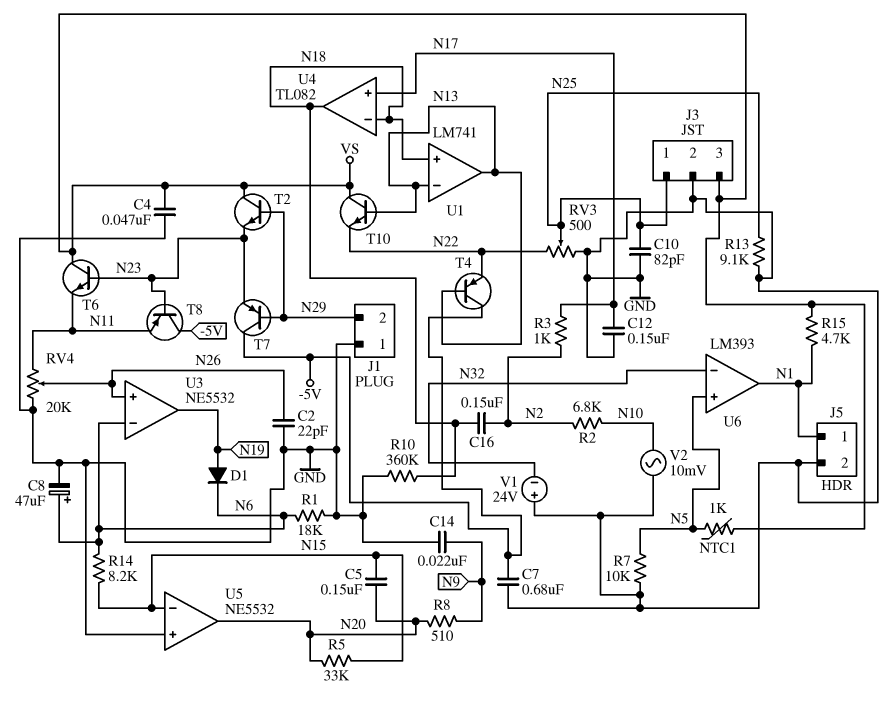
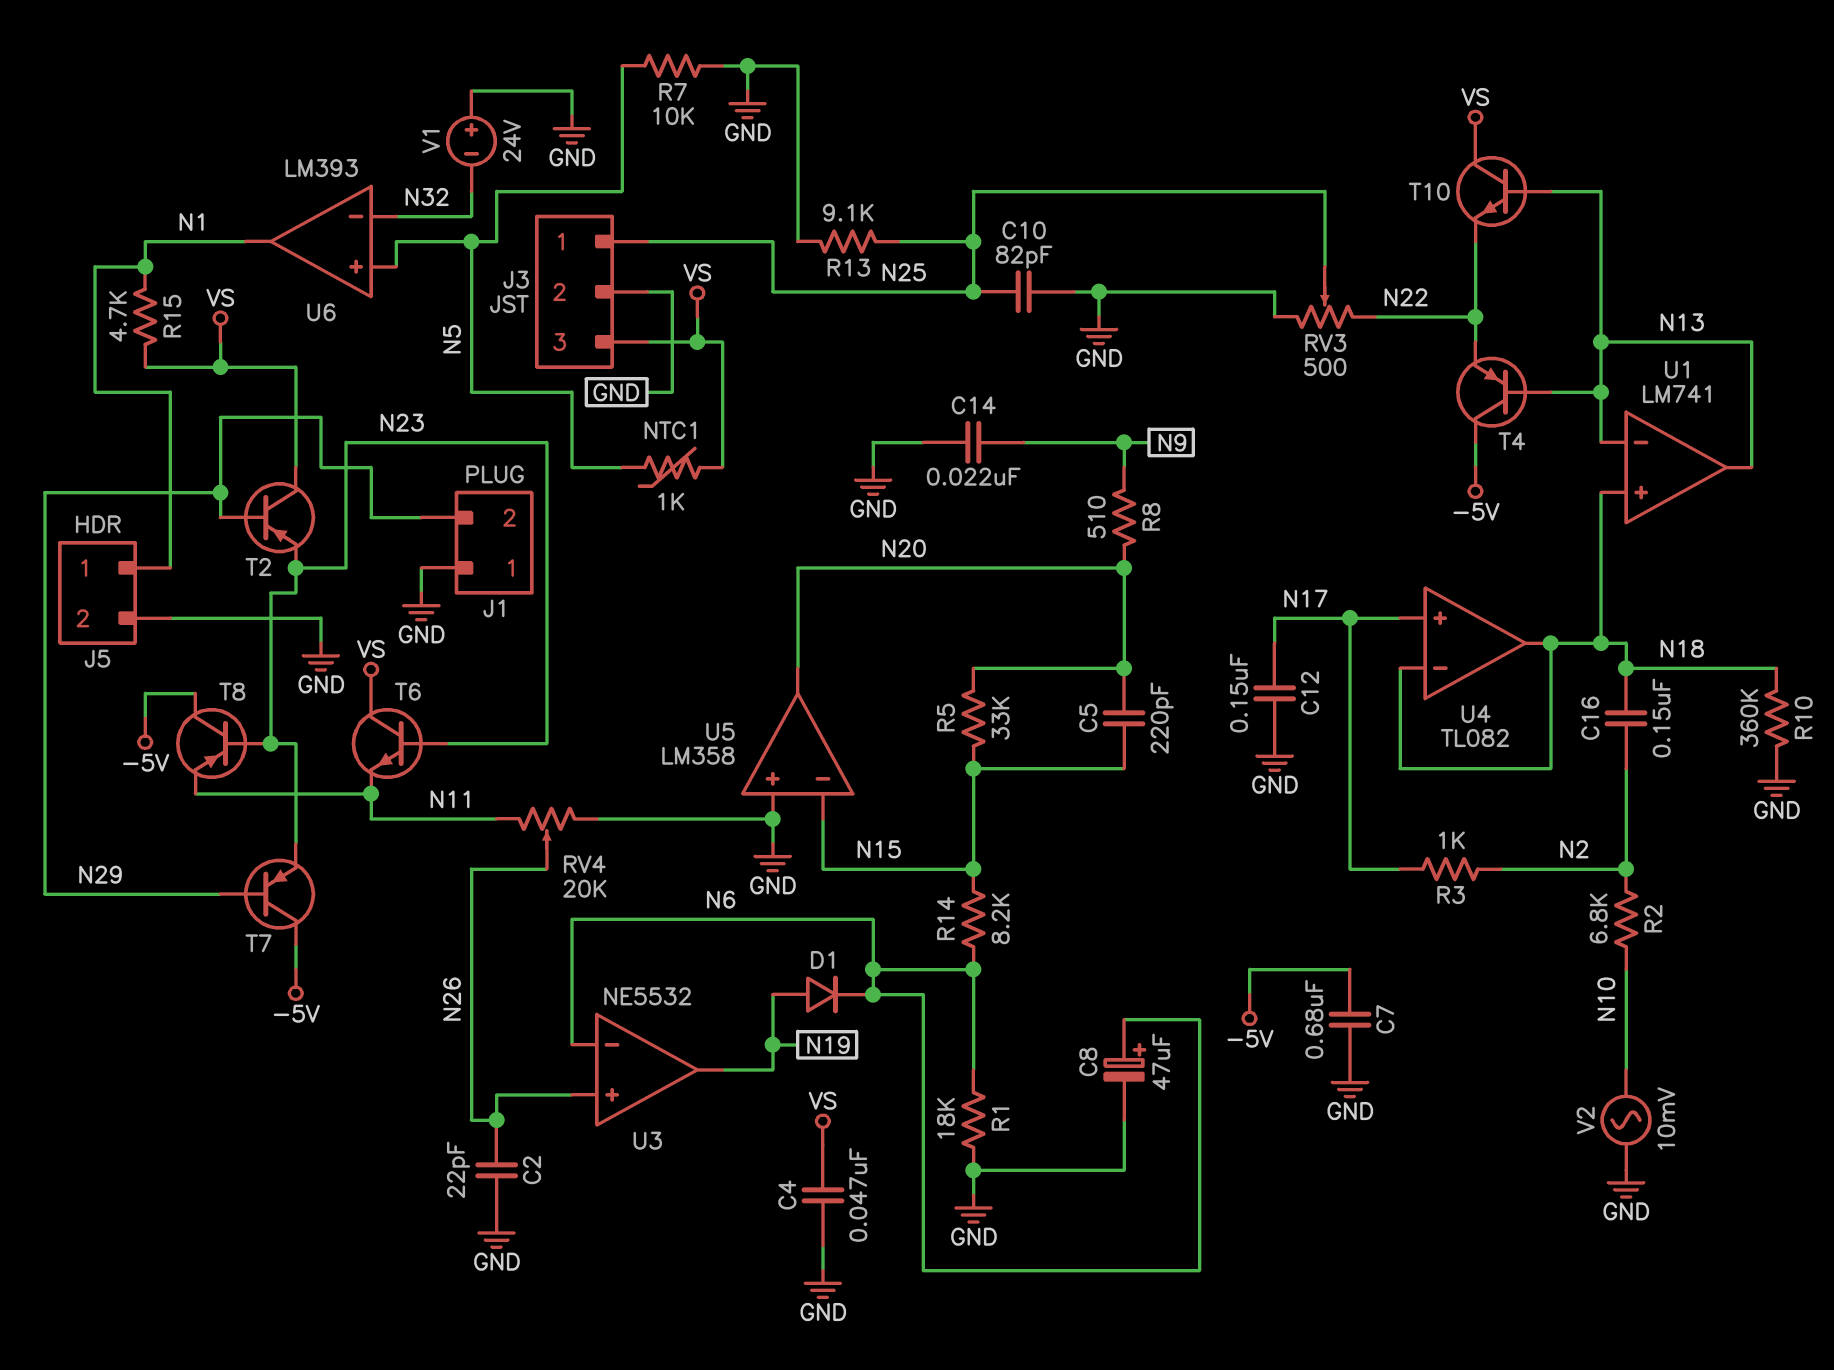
C5: 150nF (N15, N20) -> 220pF (N15, N20)
T2: NPN (B N29, C VS, E N23) -> PNP (B N29, C VS, E N23)
U5: NE5532 -> LM358

